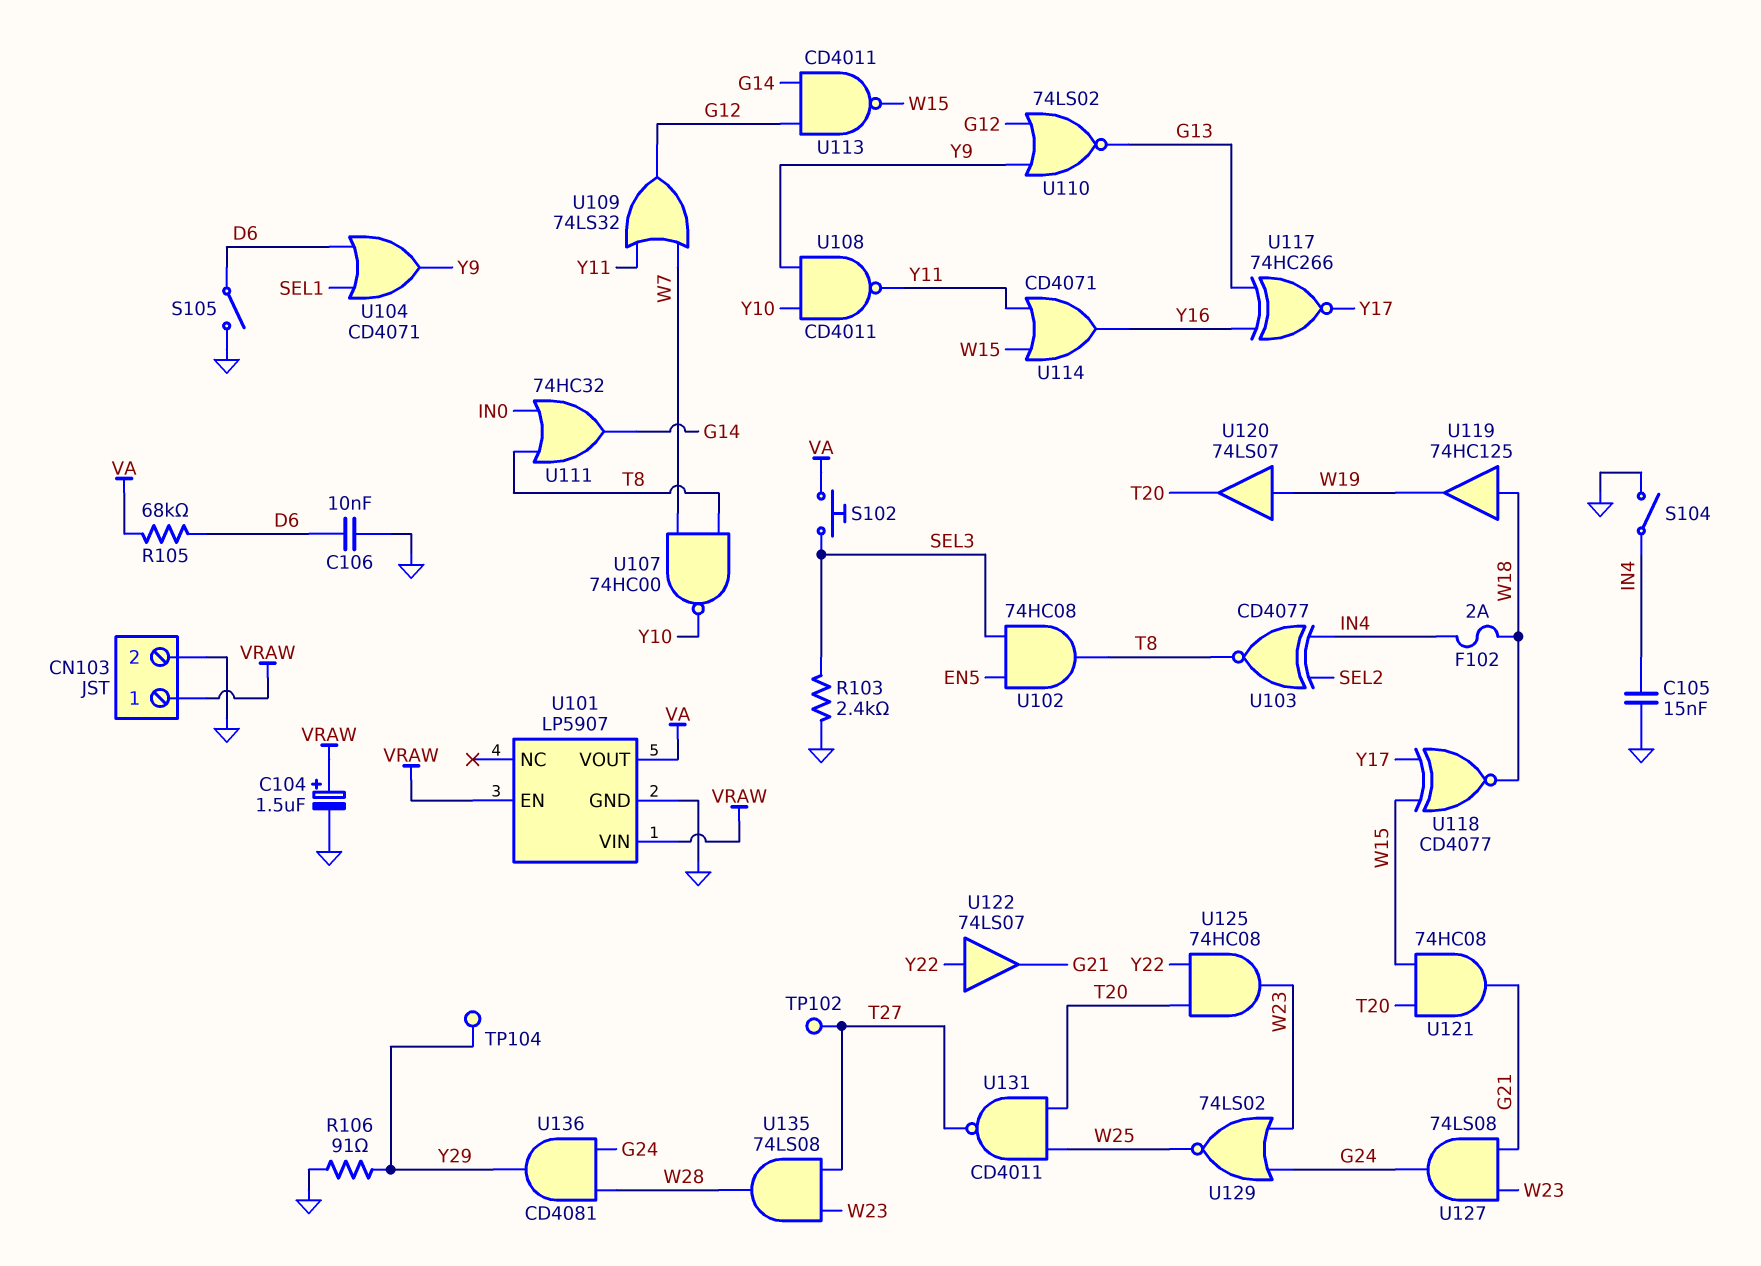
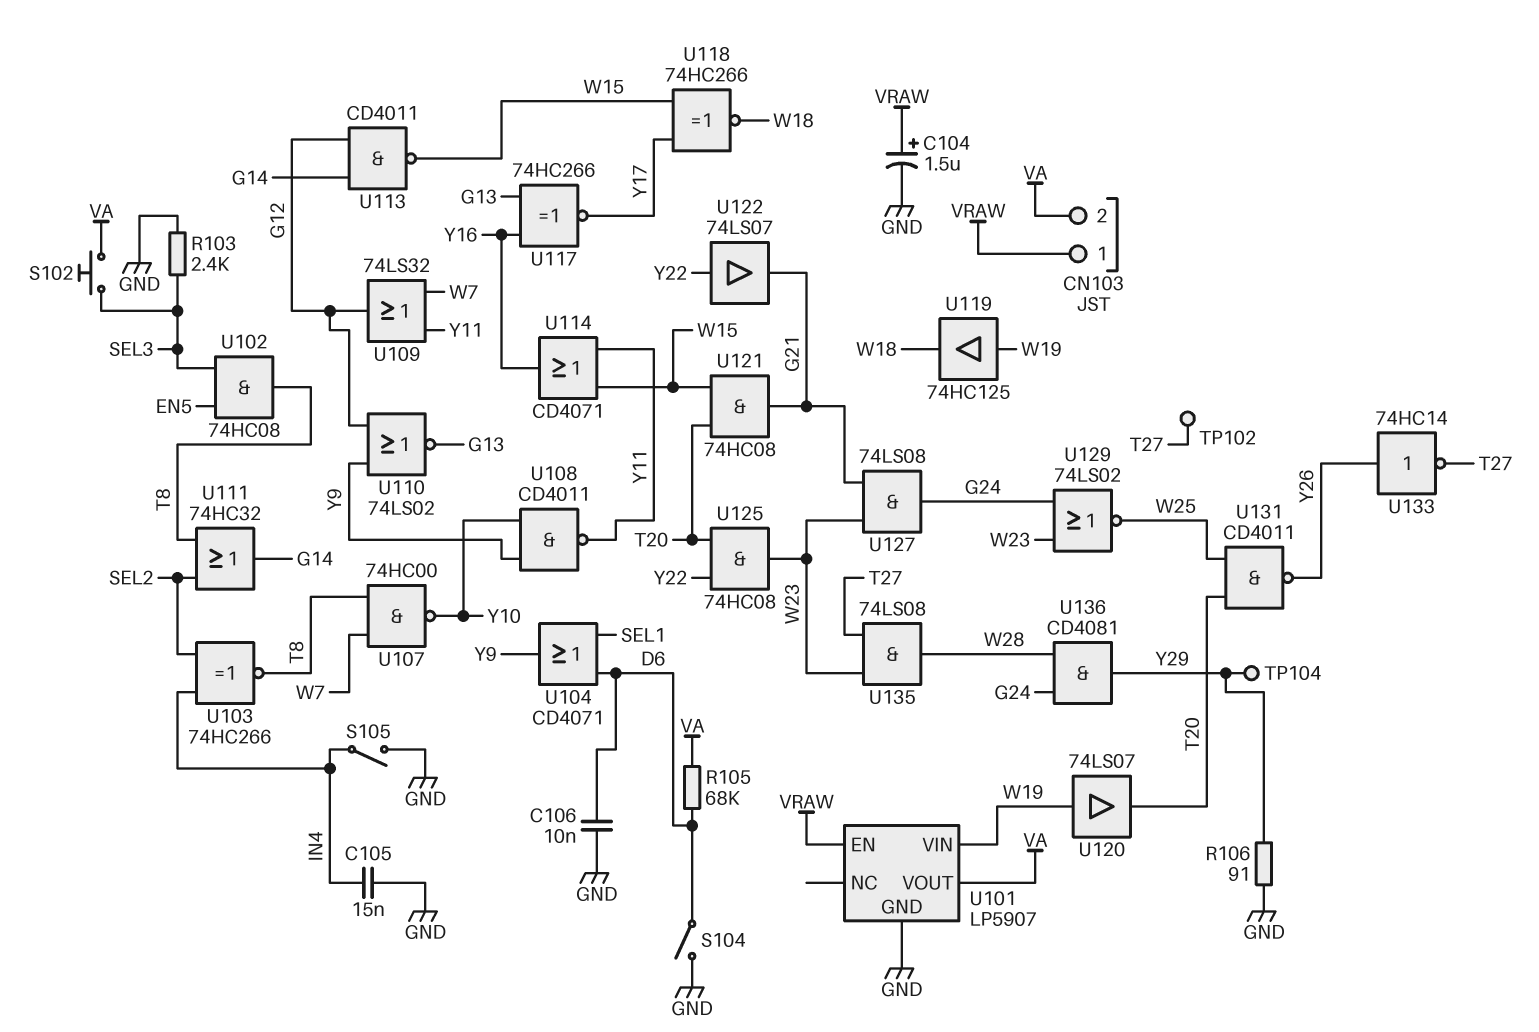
CN103 pin 2: GND -> VA
F102: 2A (IN4, W18) -> none
S104: switch (GND, IN4) -> switch (D6, GND)
S105: switch (D6, GND) -> switch (GND, IN4)
U101 pin VIN: VRAW -> W19
U103: XNOR CD4077 (in IN4, in SEL2, out T8) -> XNOR 74HC266 (in IN4, in SEL2, out T8)
U111: OR 74HC32 (in IN0, in T8, out G14) -> OR 74HC32 (in SEL2, in T8, out G14)
U118: XNOR CD4077 (in W15, in Y17, out W18) -> XNOR 74HC266 (in W15, in Y17, out W18)
U119: buffer 74HC125 (in W18, out W19) -> buffer 74HC125 (in W19, out W18)
U131: NAND CD4011 (in T20, in W25, out T27) -> NAND CD4011 (in T20, in W25, out Y26)
U133: none -> NOT 74HC14 (in Y26, out T27)

